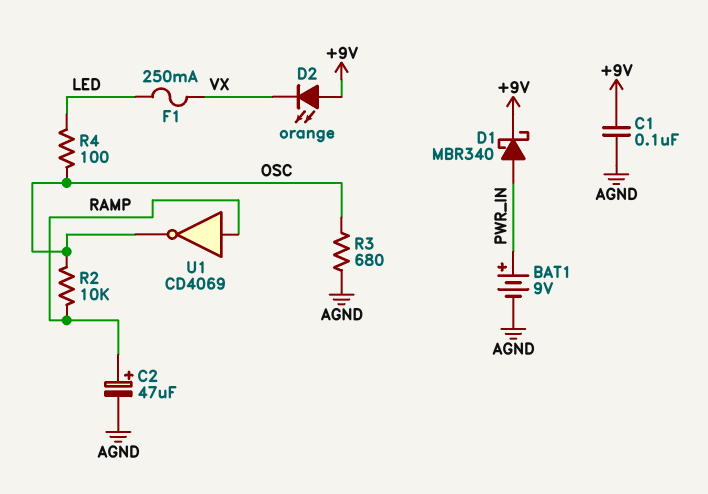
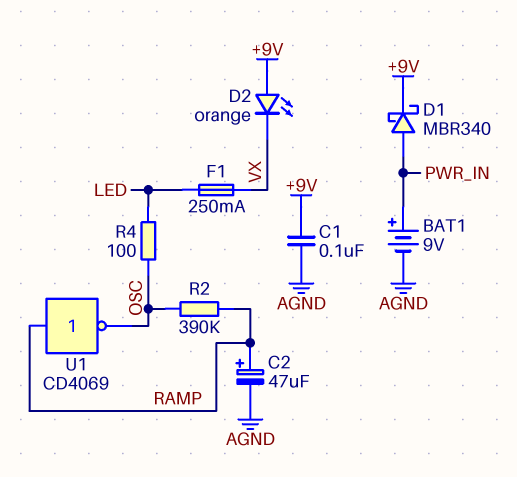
R2: 10k (OSC, RAMP) -> 390k (OSC, RAMP)
R3: 680 (AGND, OSC) -> none

